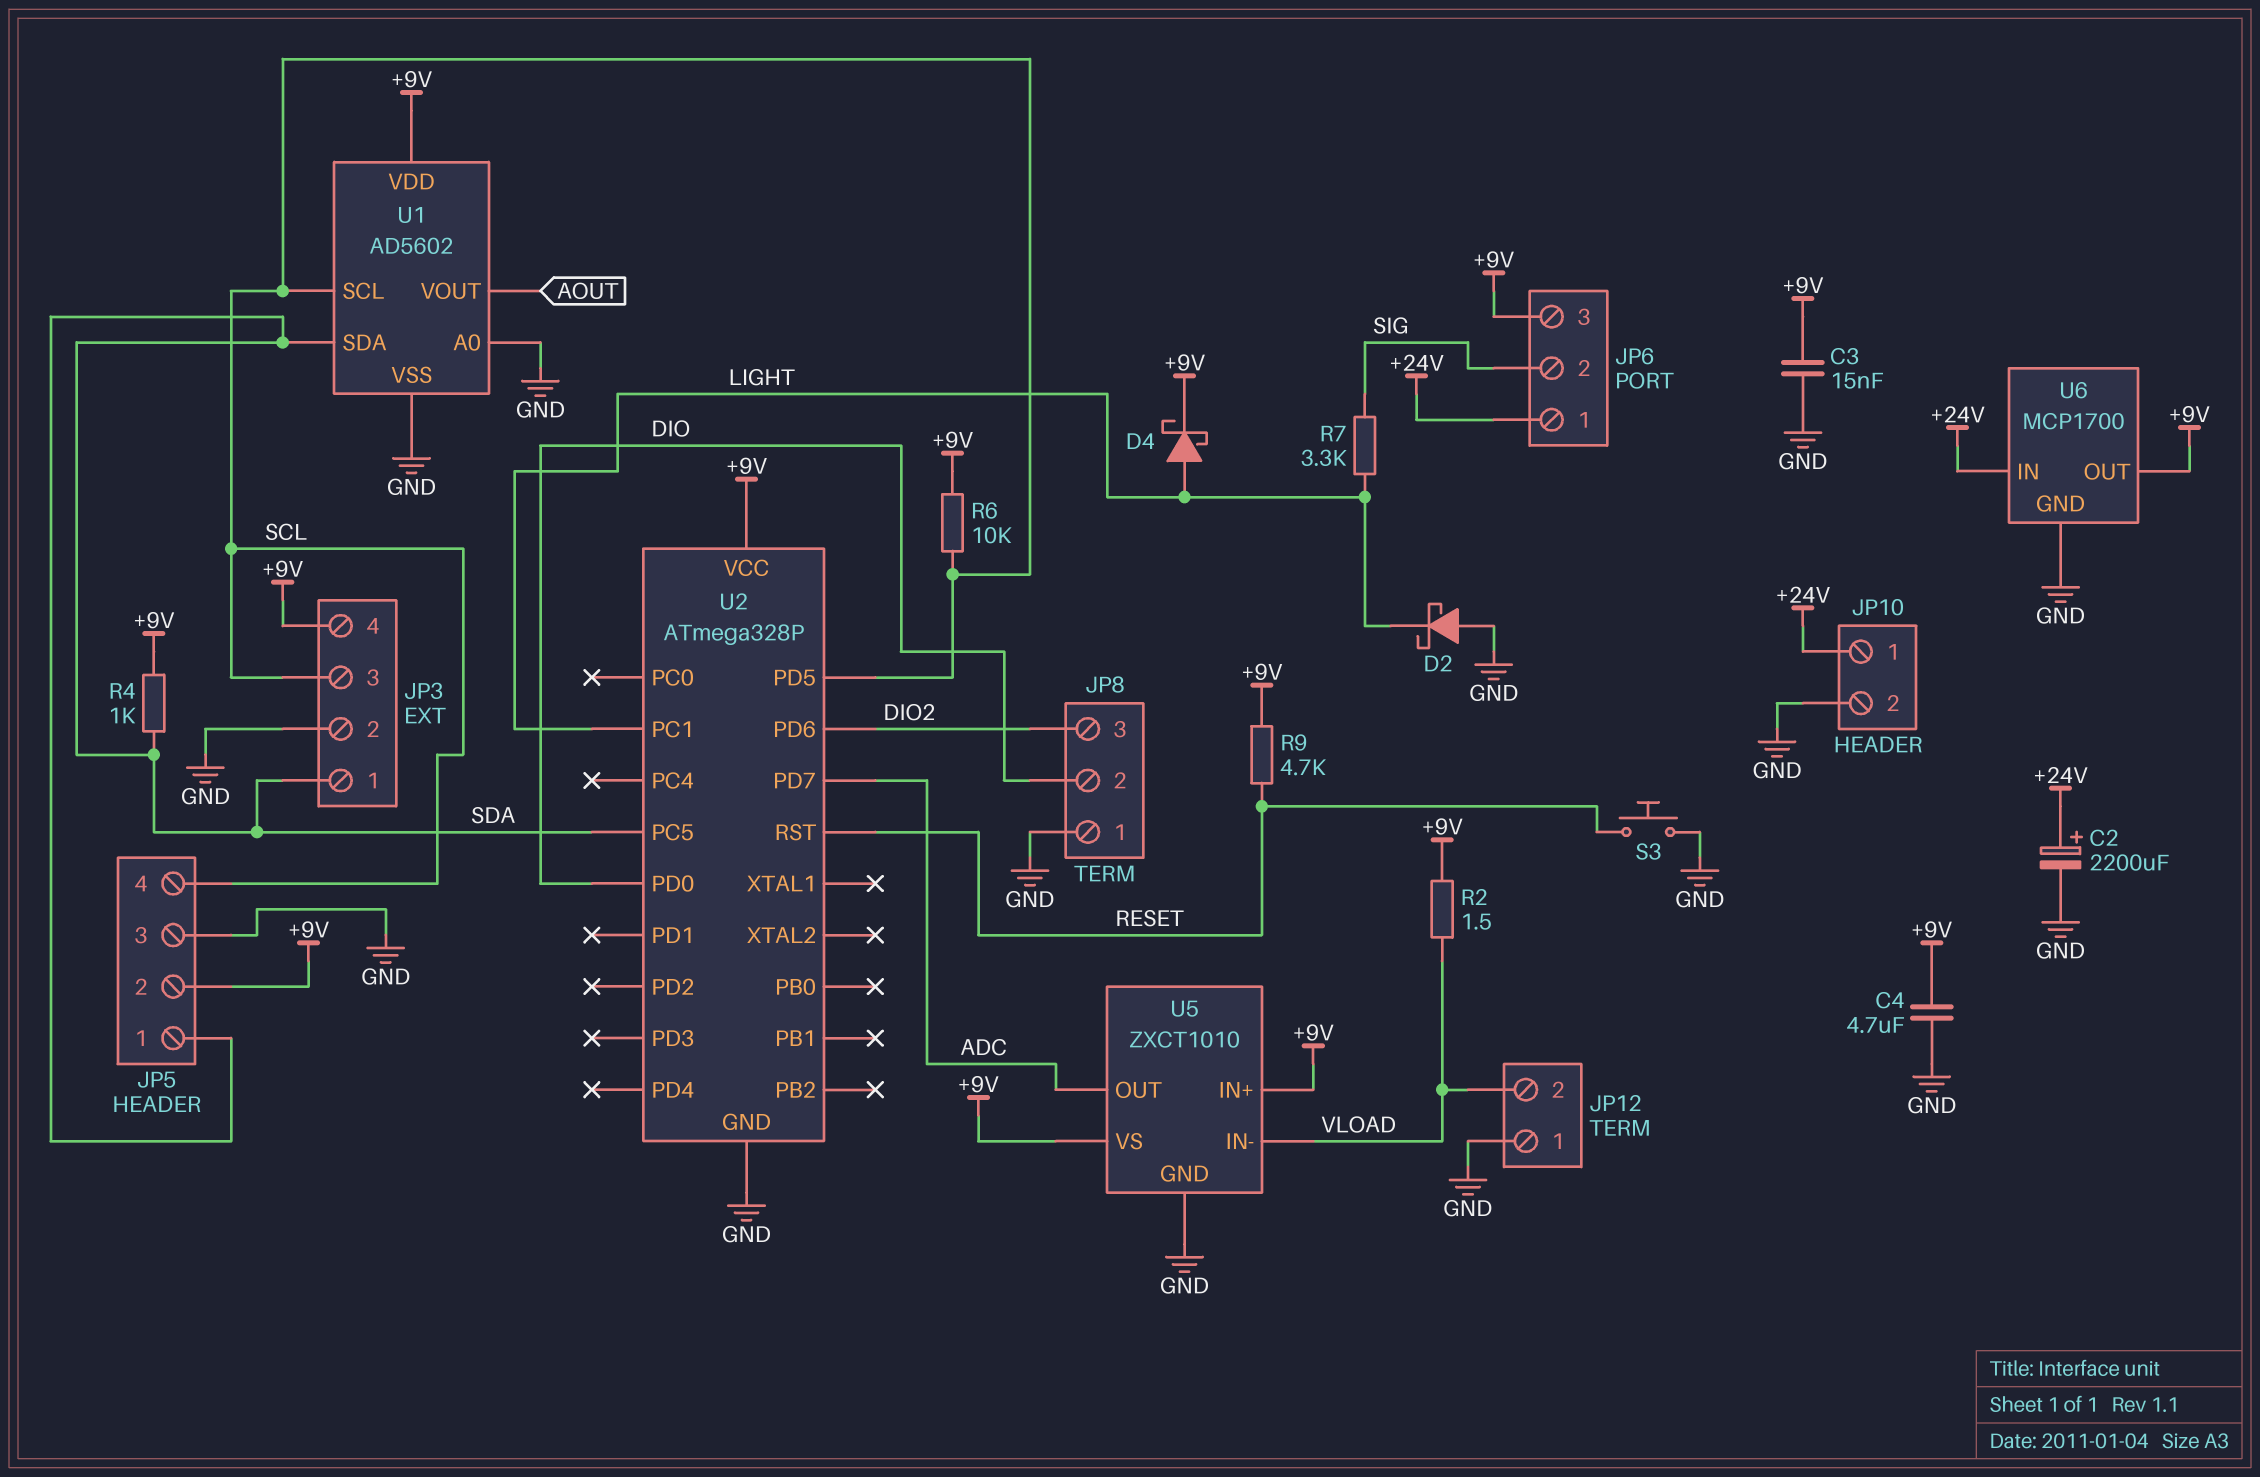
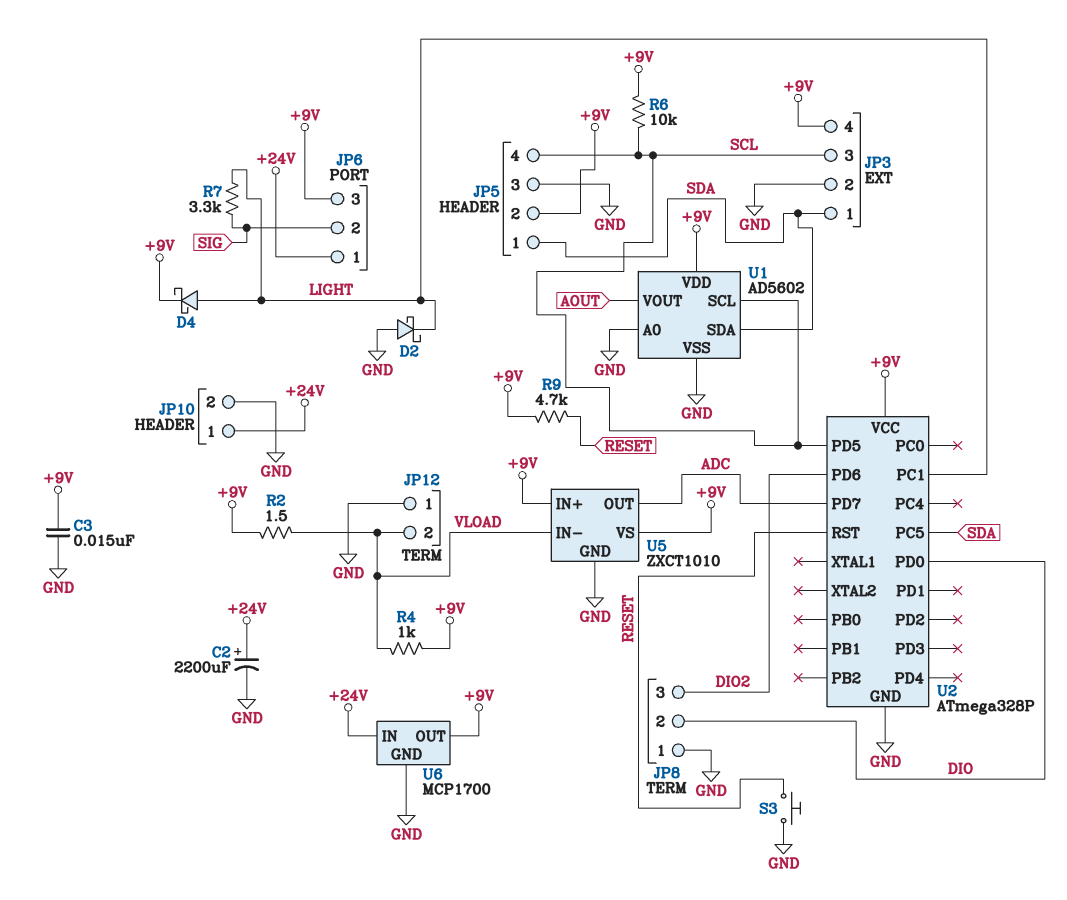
C4: 4.7uF (+9V, GND) -> none
R4: 1k (+9V, SDA) -> 1k (+9V, VLOAD)

